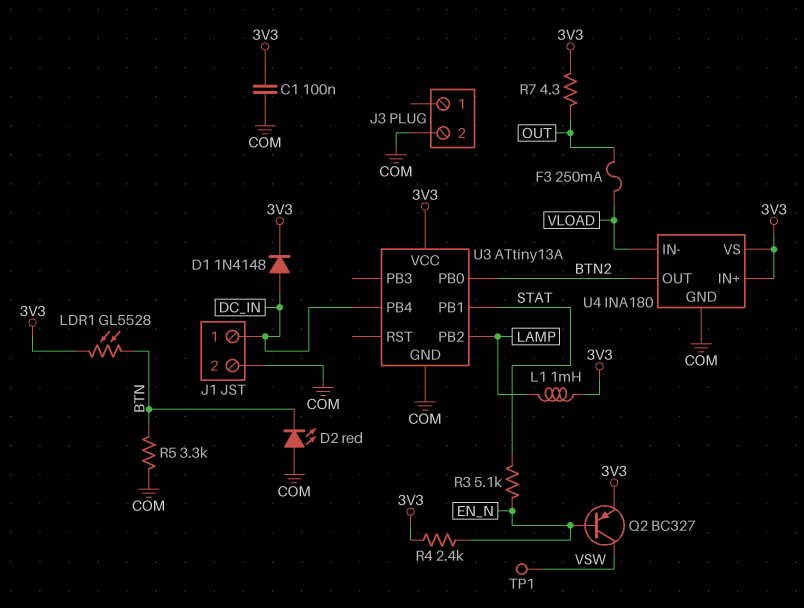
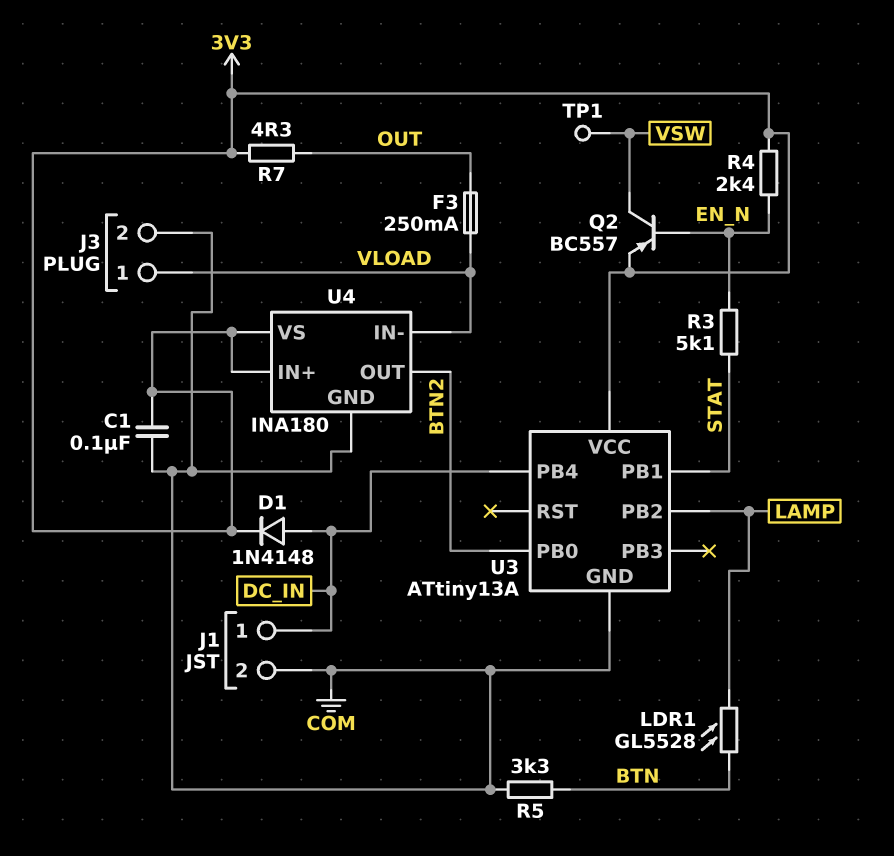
D2: LED red (A COM, K BTN) -> none
J3 pin 1: none -> VLOAD
L1: 1mH (3V3, LAMP) -> none
LDR1: GL5528 (3V3, BTN) -> GL5528 (BTN, LAMP)
Q2: PNP BC327 (B EN_N, C VSW, E 3V3) -> PNP BC557 (B EN_N, C VSW, E 3V3)

